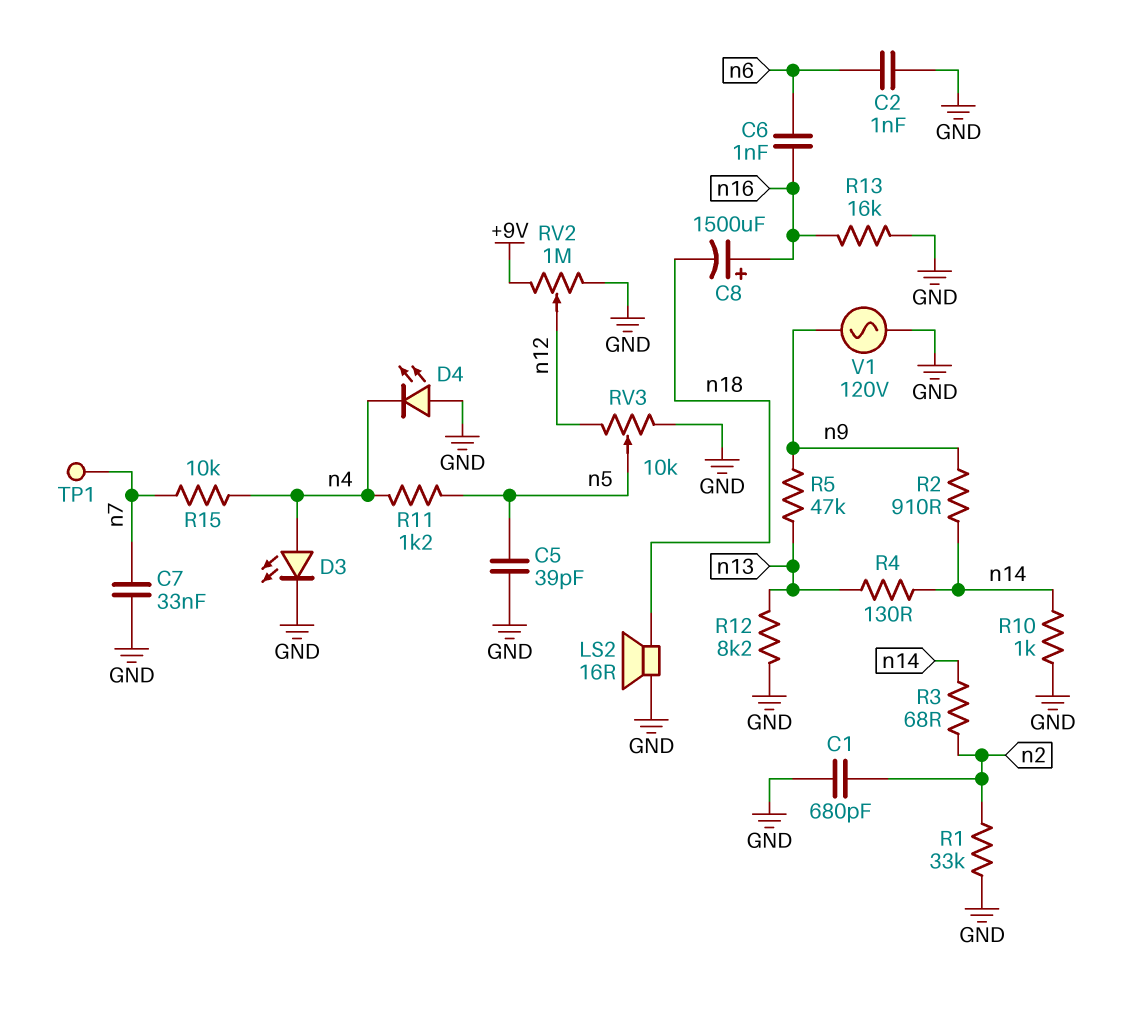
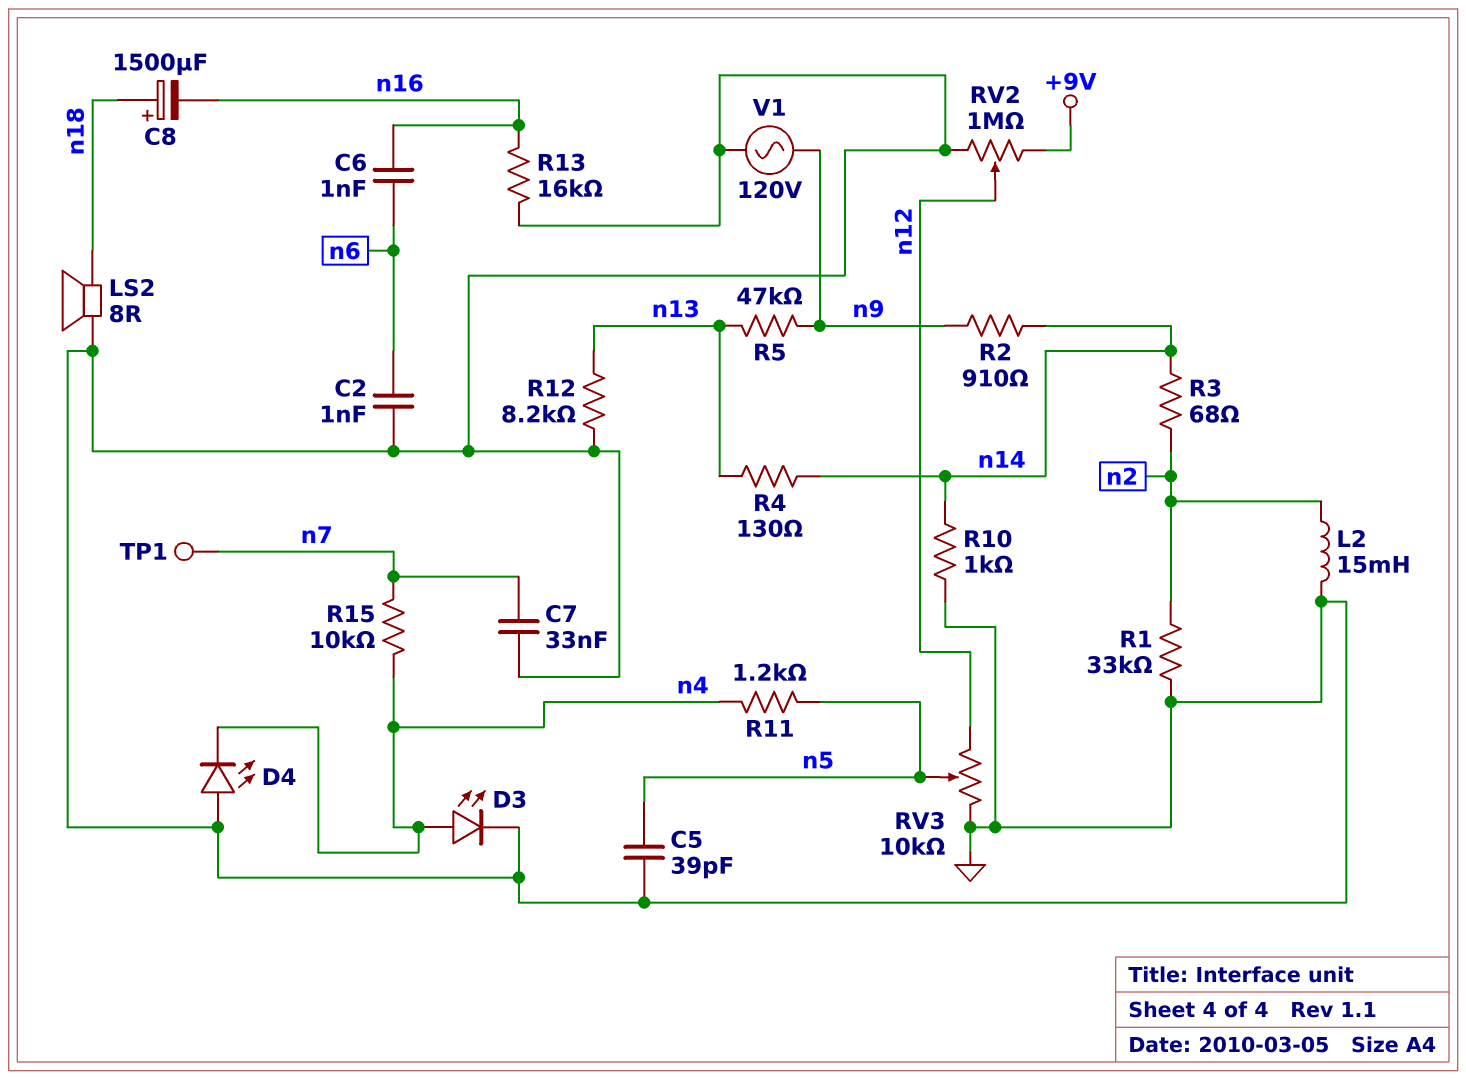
C1: 680pF (GND, n2) -> none
C8: 1500uF (plus n16, minus n18) -> 1500uF (plus n18, minus n16)
L2: none -> 15mH (GND, n2)
LS2: speaker 16R (GND, n18) -> speaker 8R (GND, n18)

